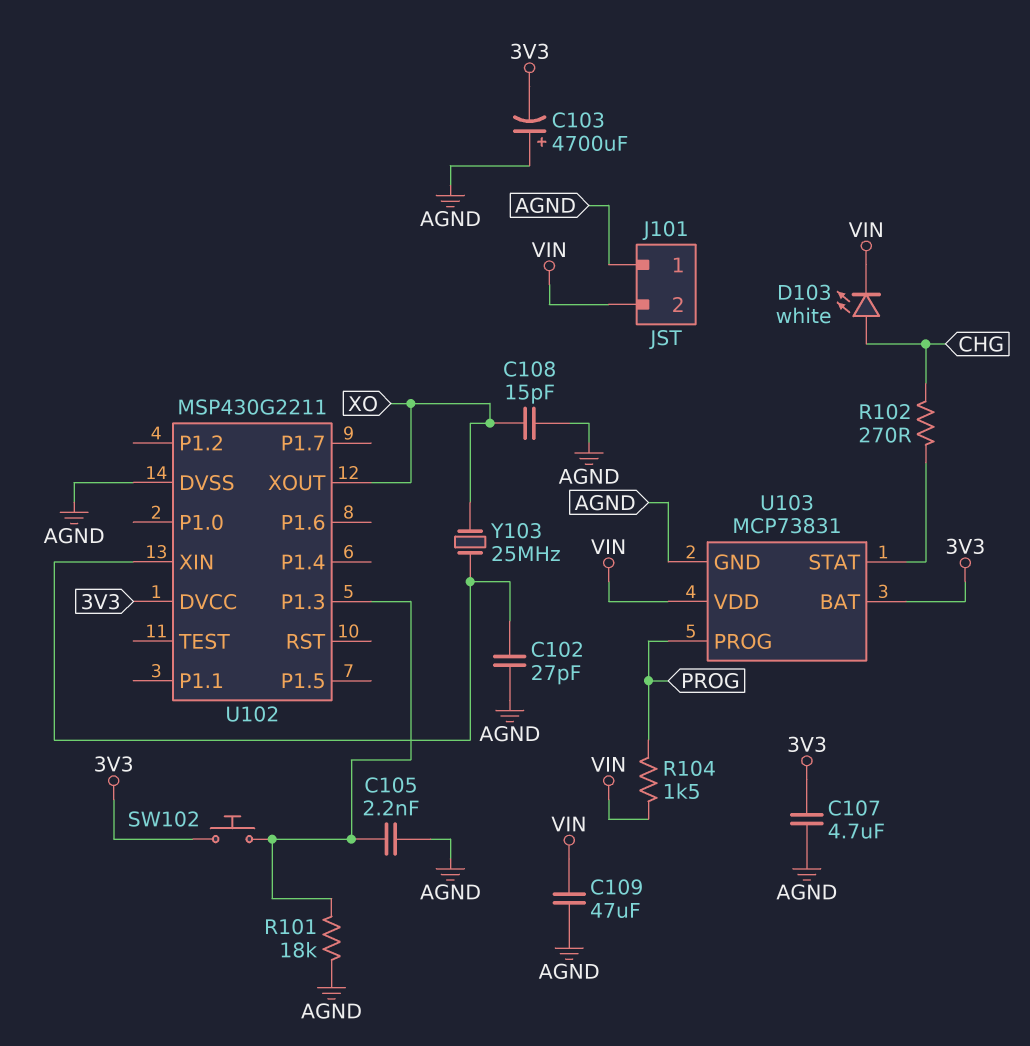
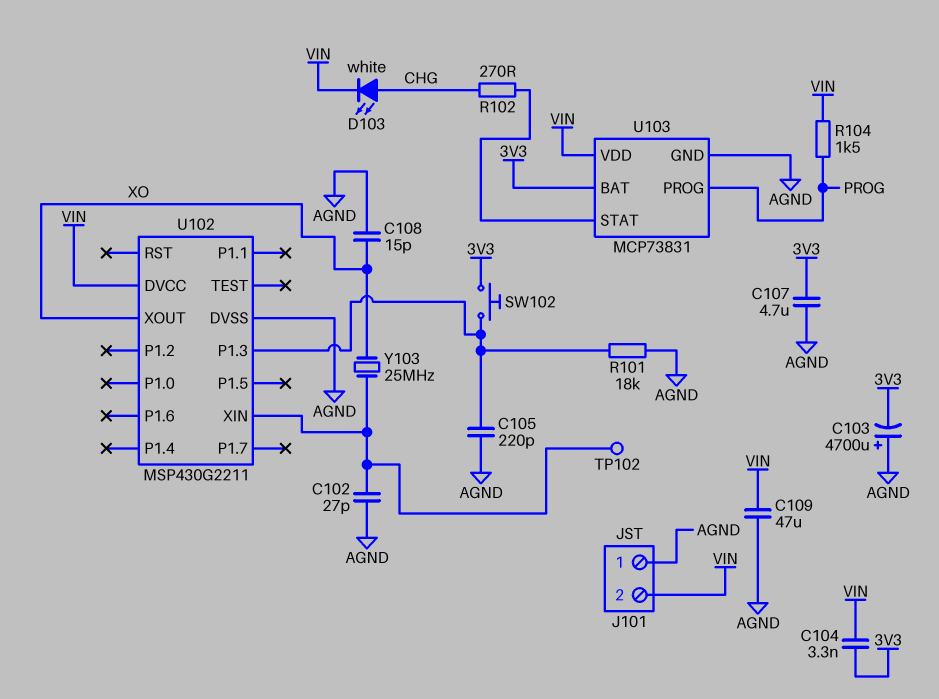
C104: none -> 3.3nF (3V3, VIN)
C105: 2.2nF (AGND, U102/P1.3) -> 220pF (AGND, U102/P1.3)
TP102: none -> test point (U102/XIN)
U102 pin DVCC: 3V3 -> VIN

